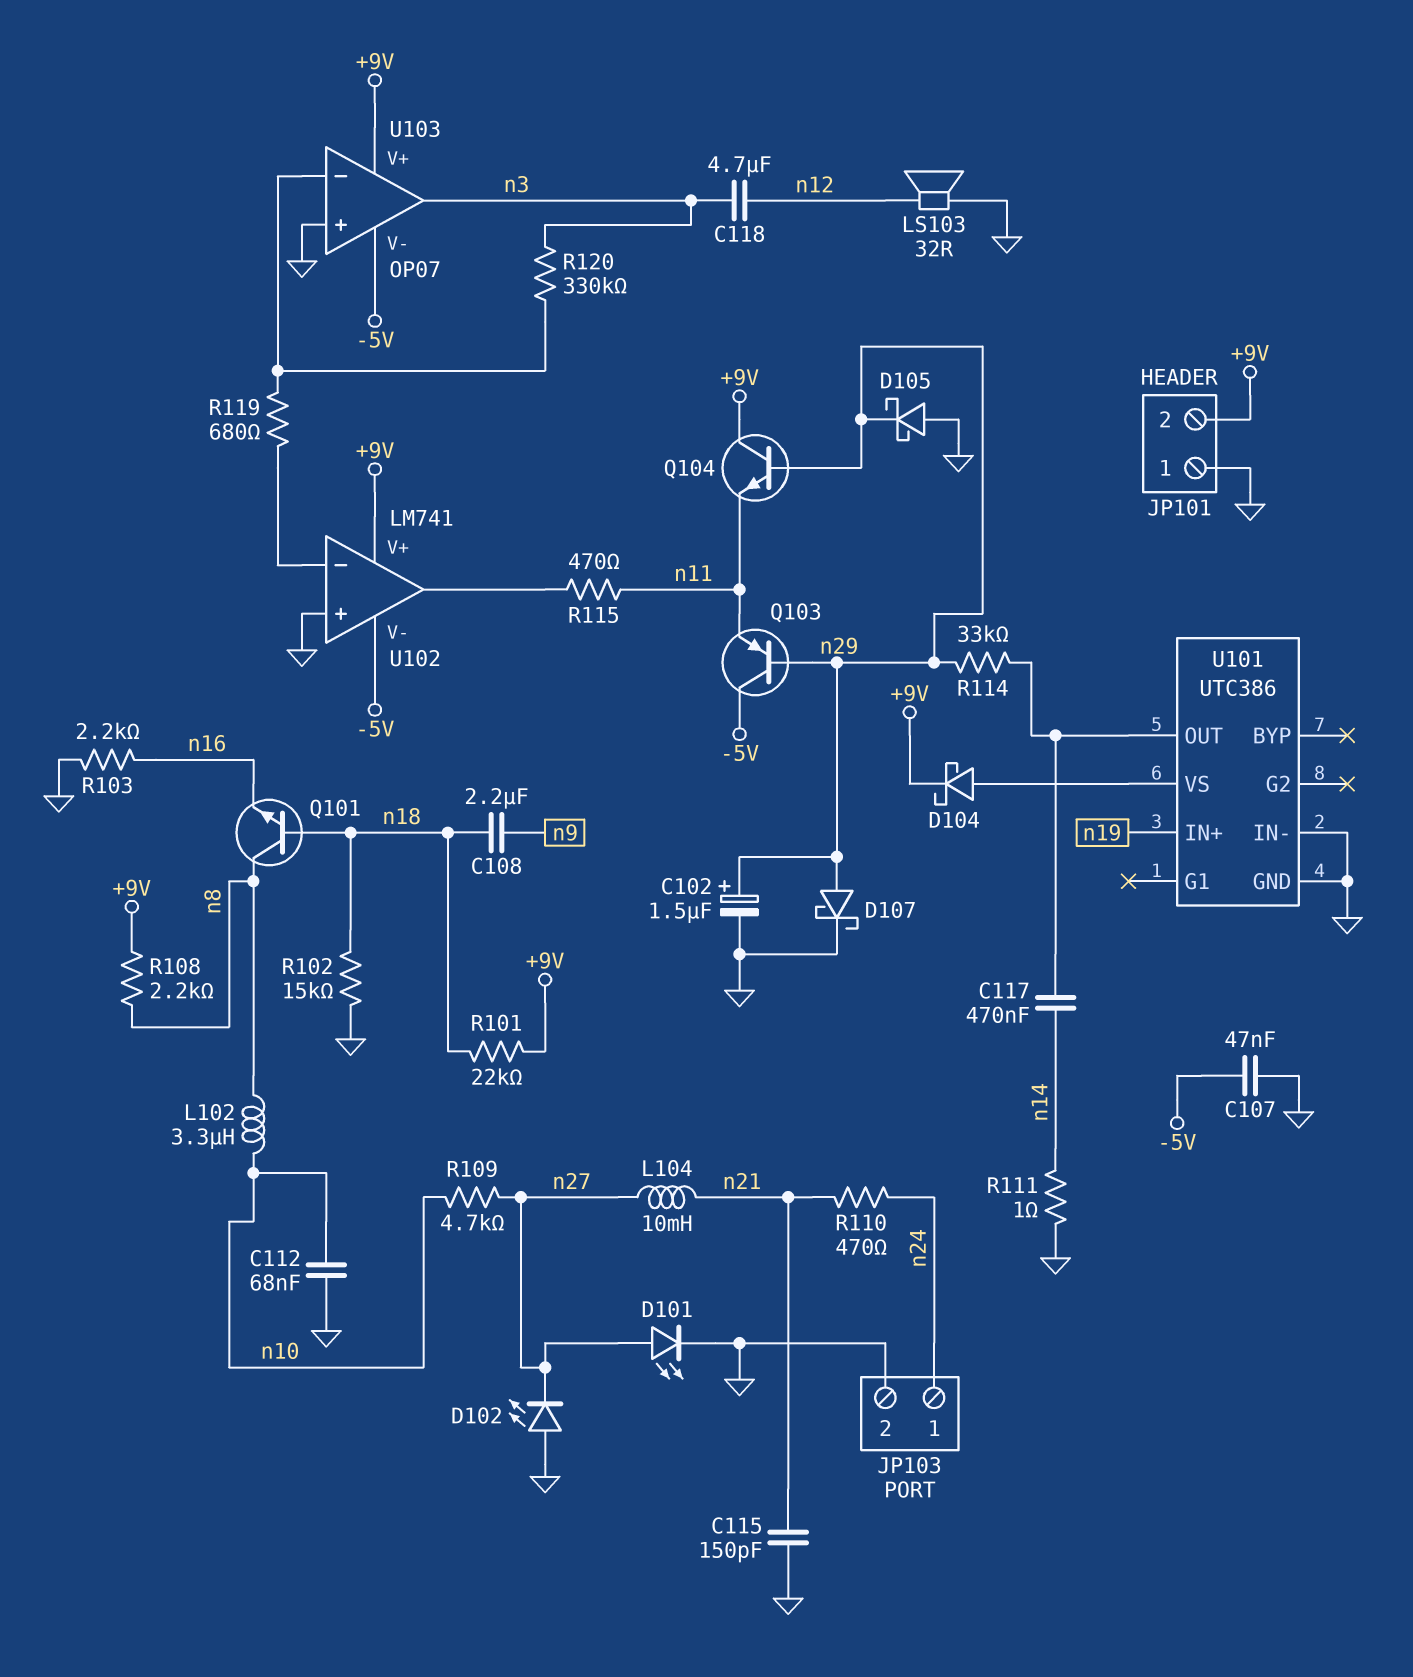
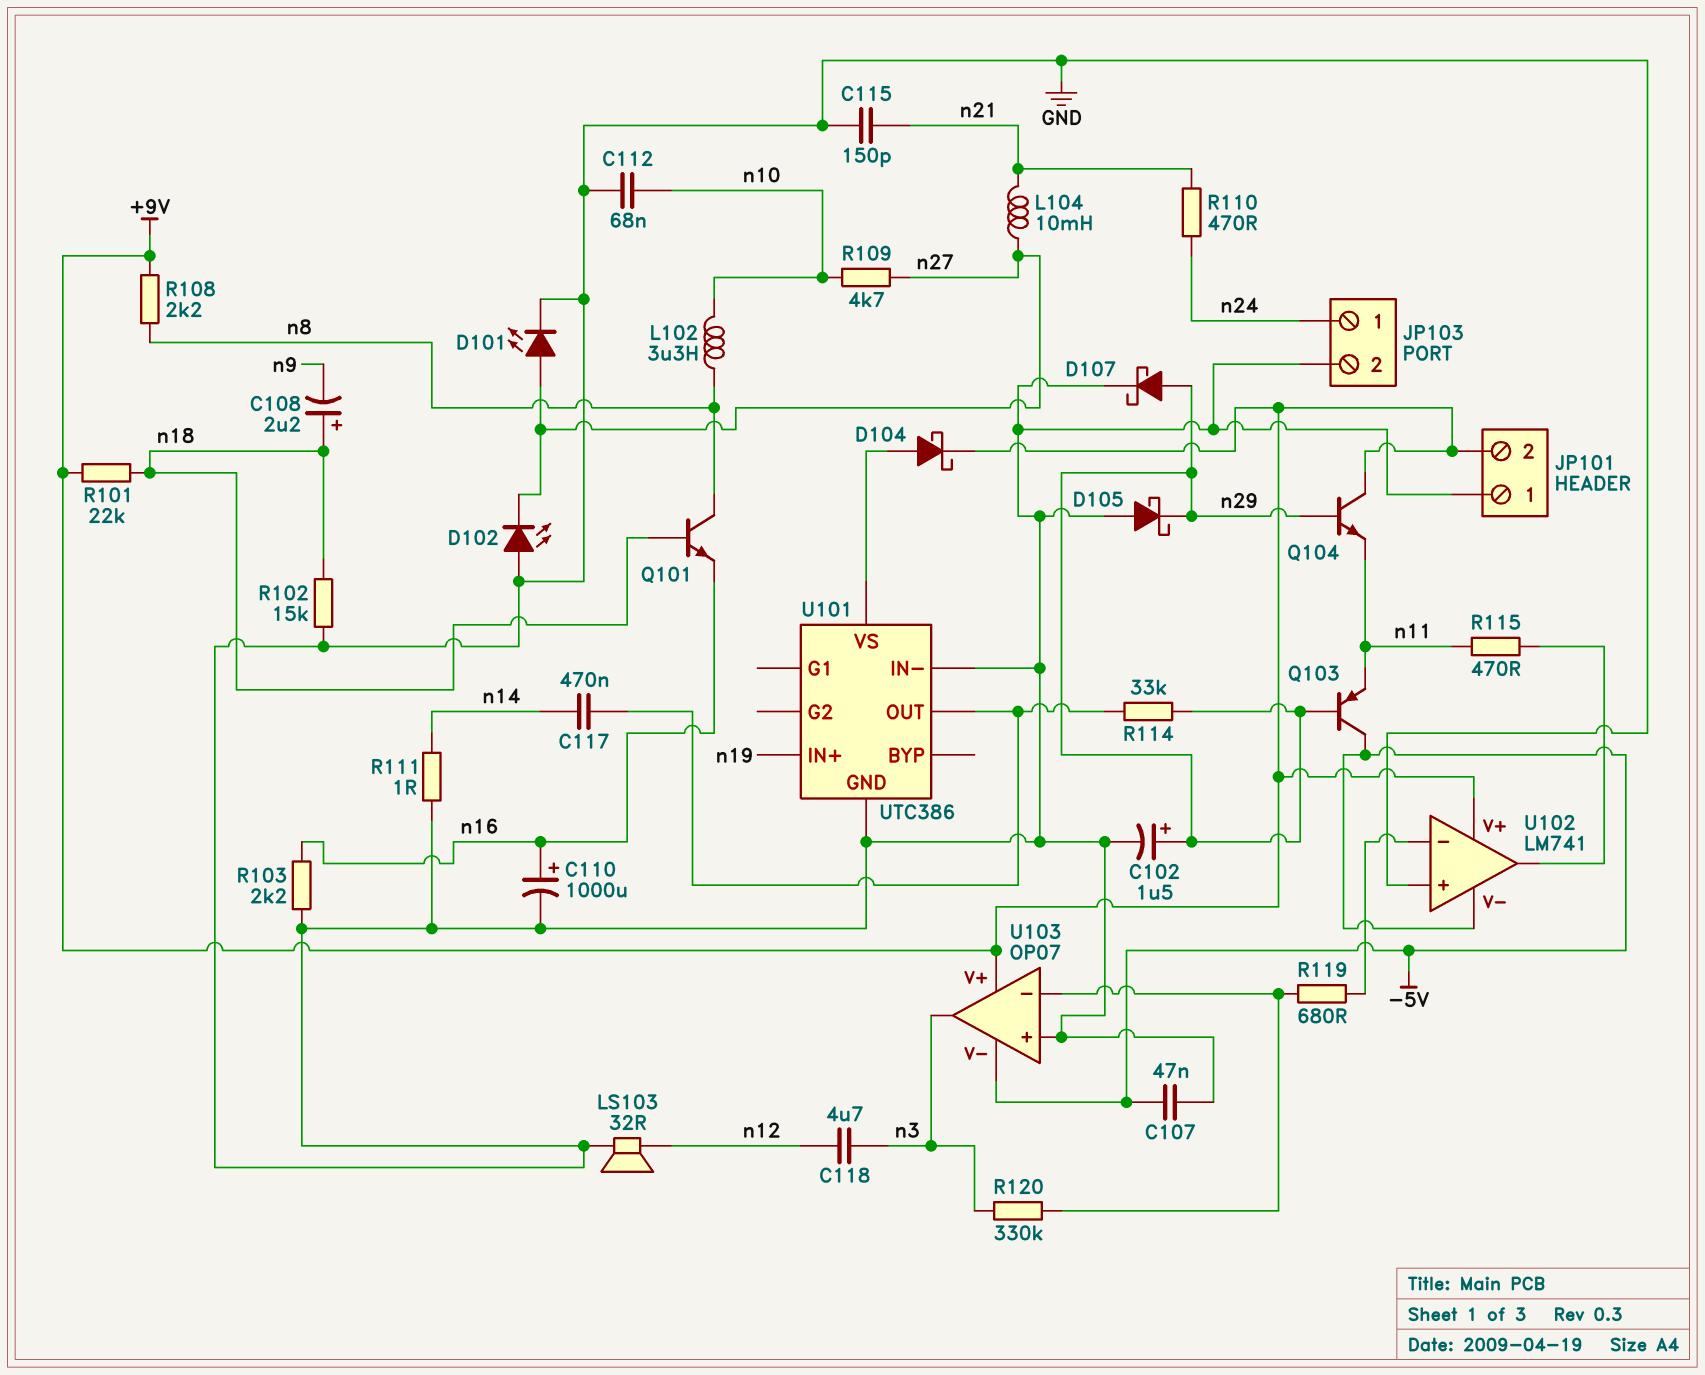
C108: 2.2uF (n9, n18) -> 2.2uF (plus n18, minus n9)
C110: none -> 1000uF (plus n16, minus GND)

